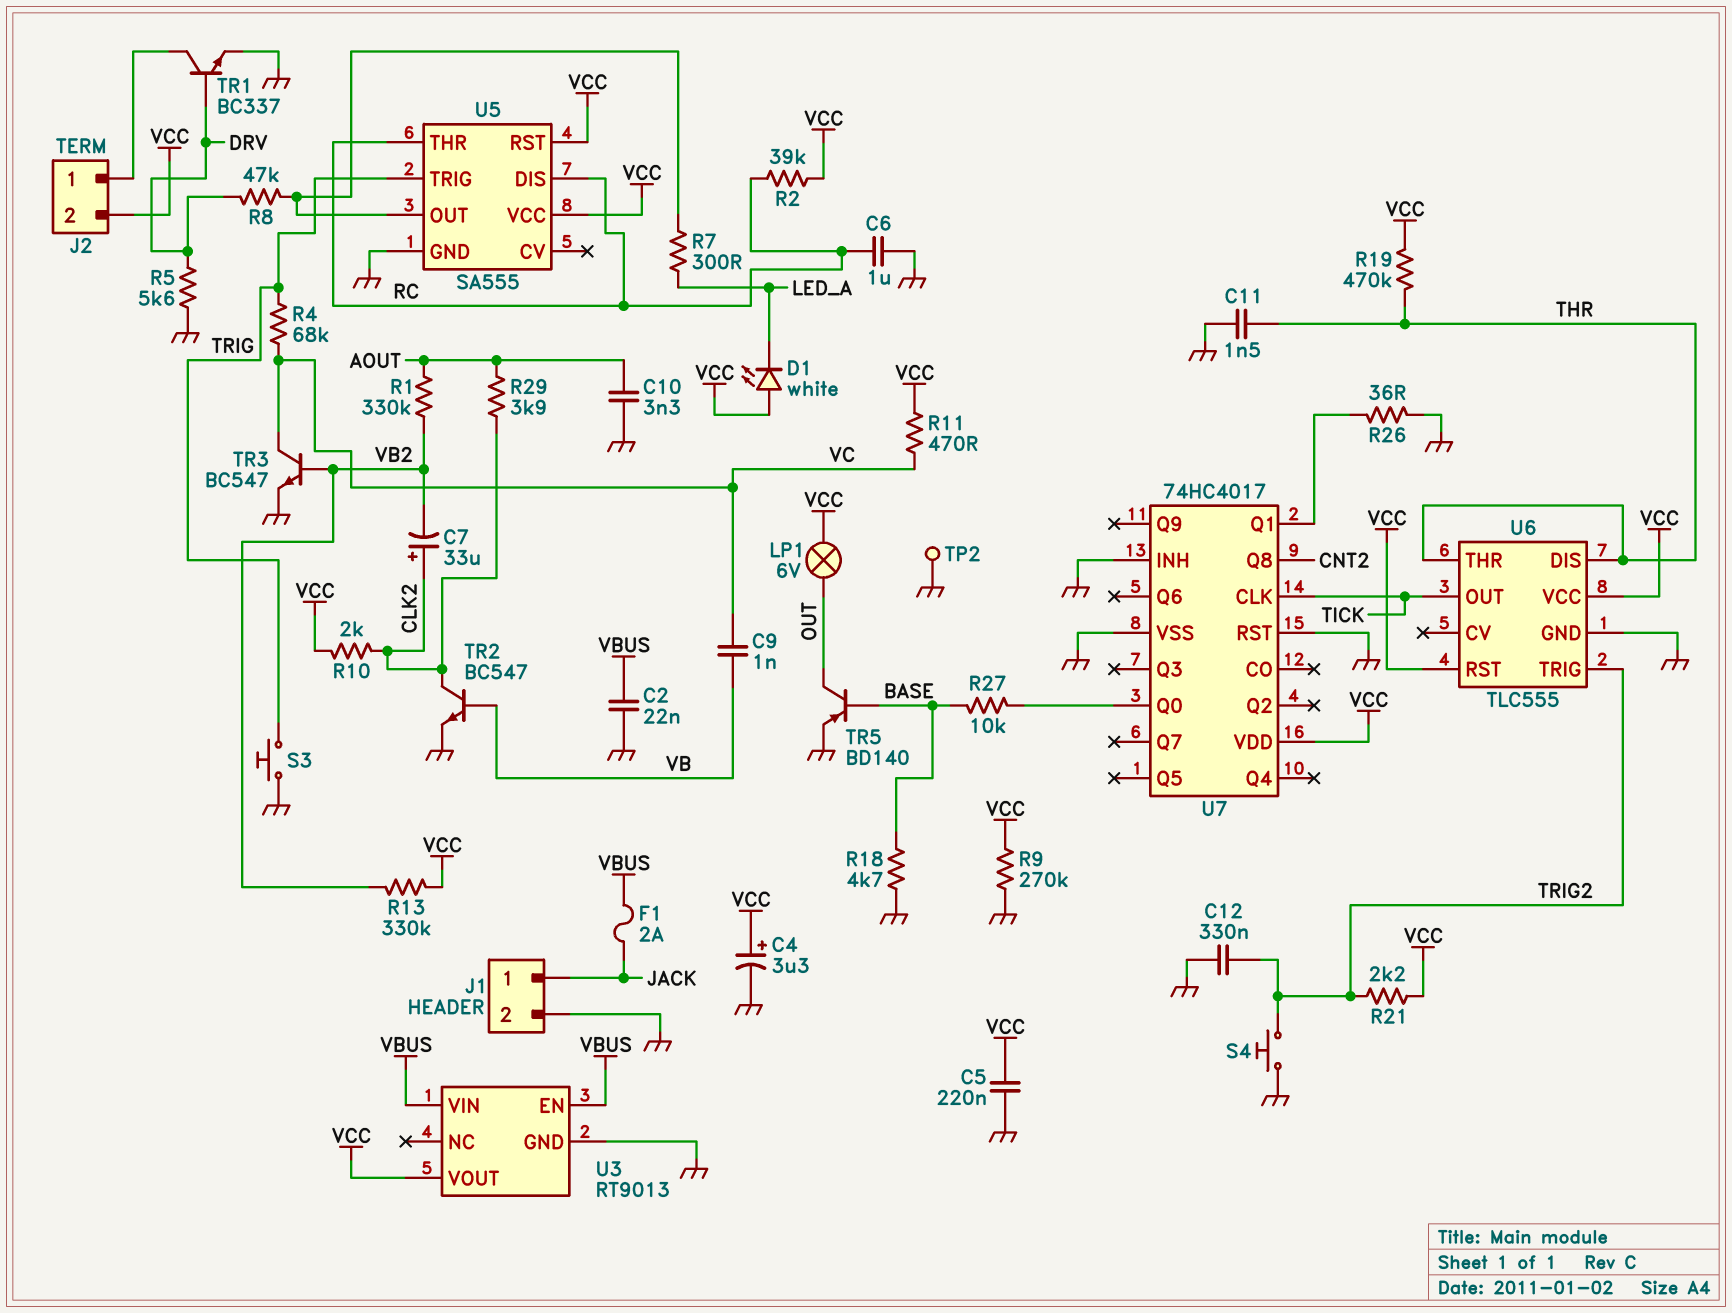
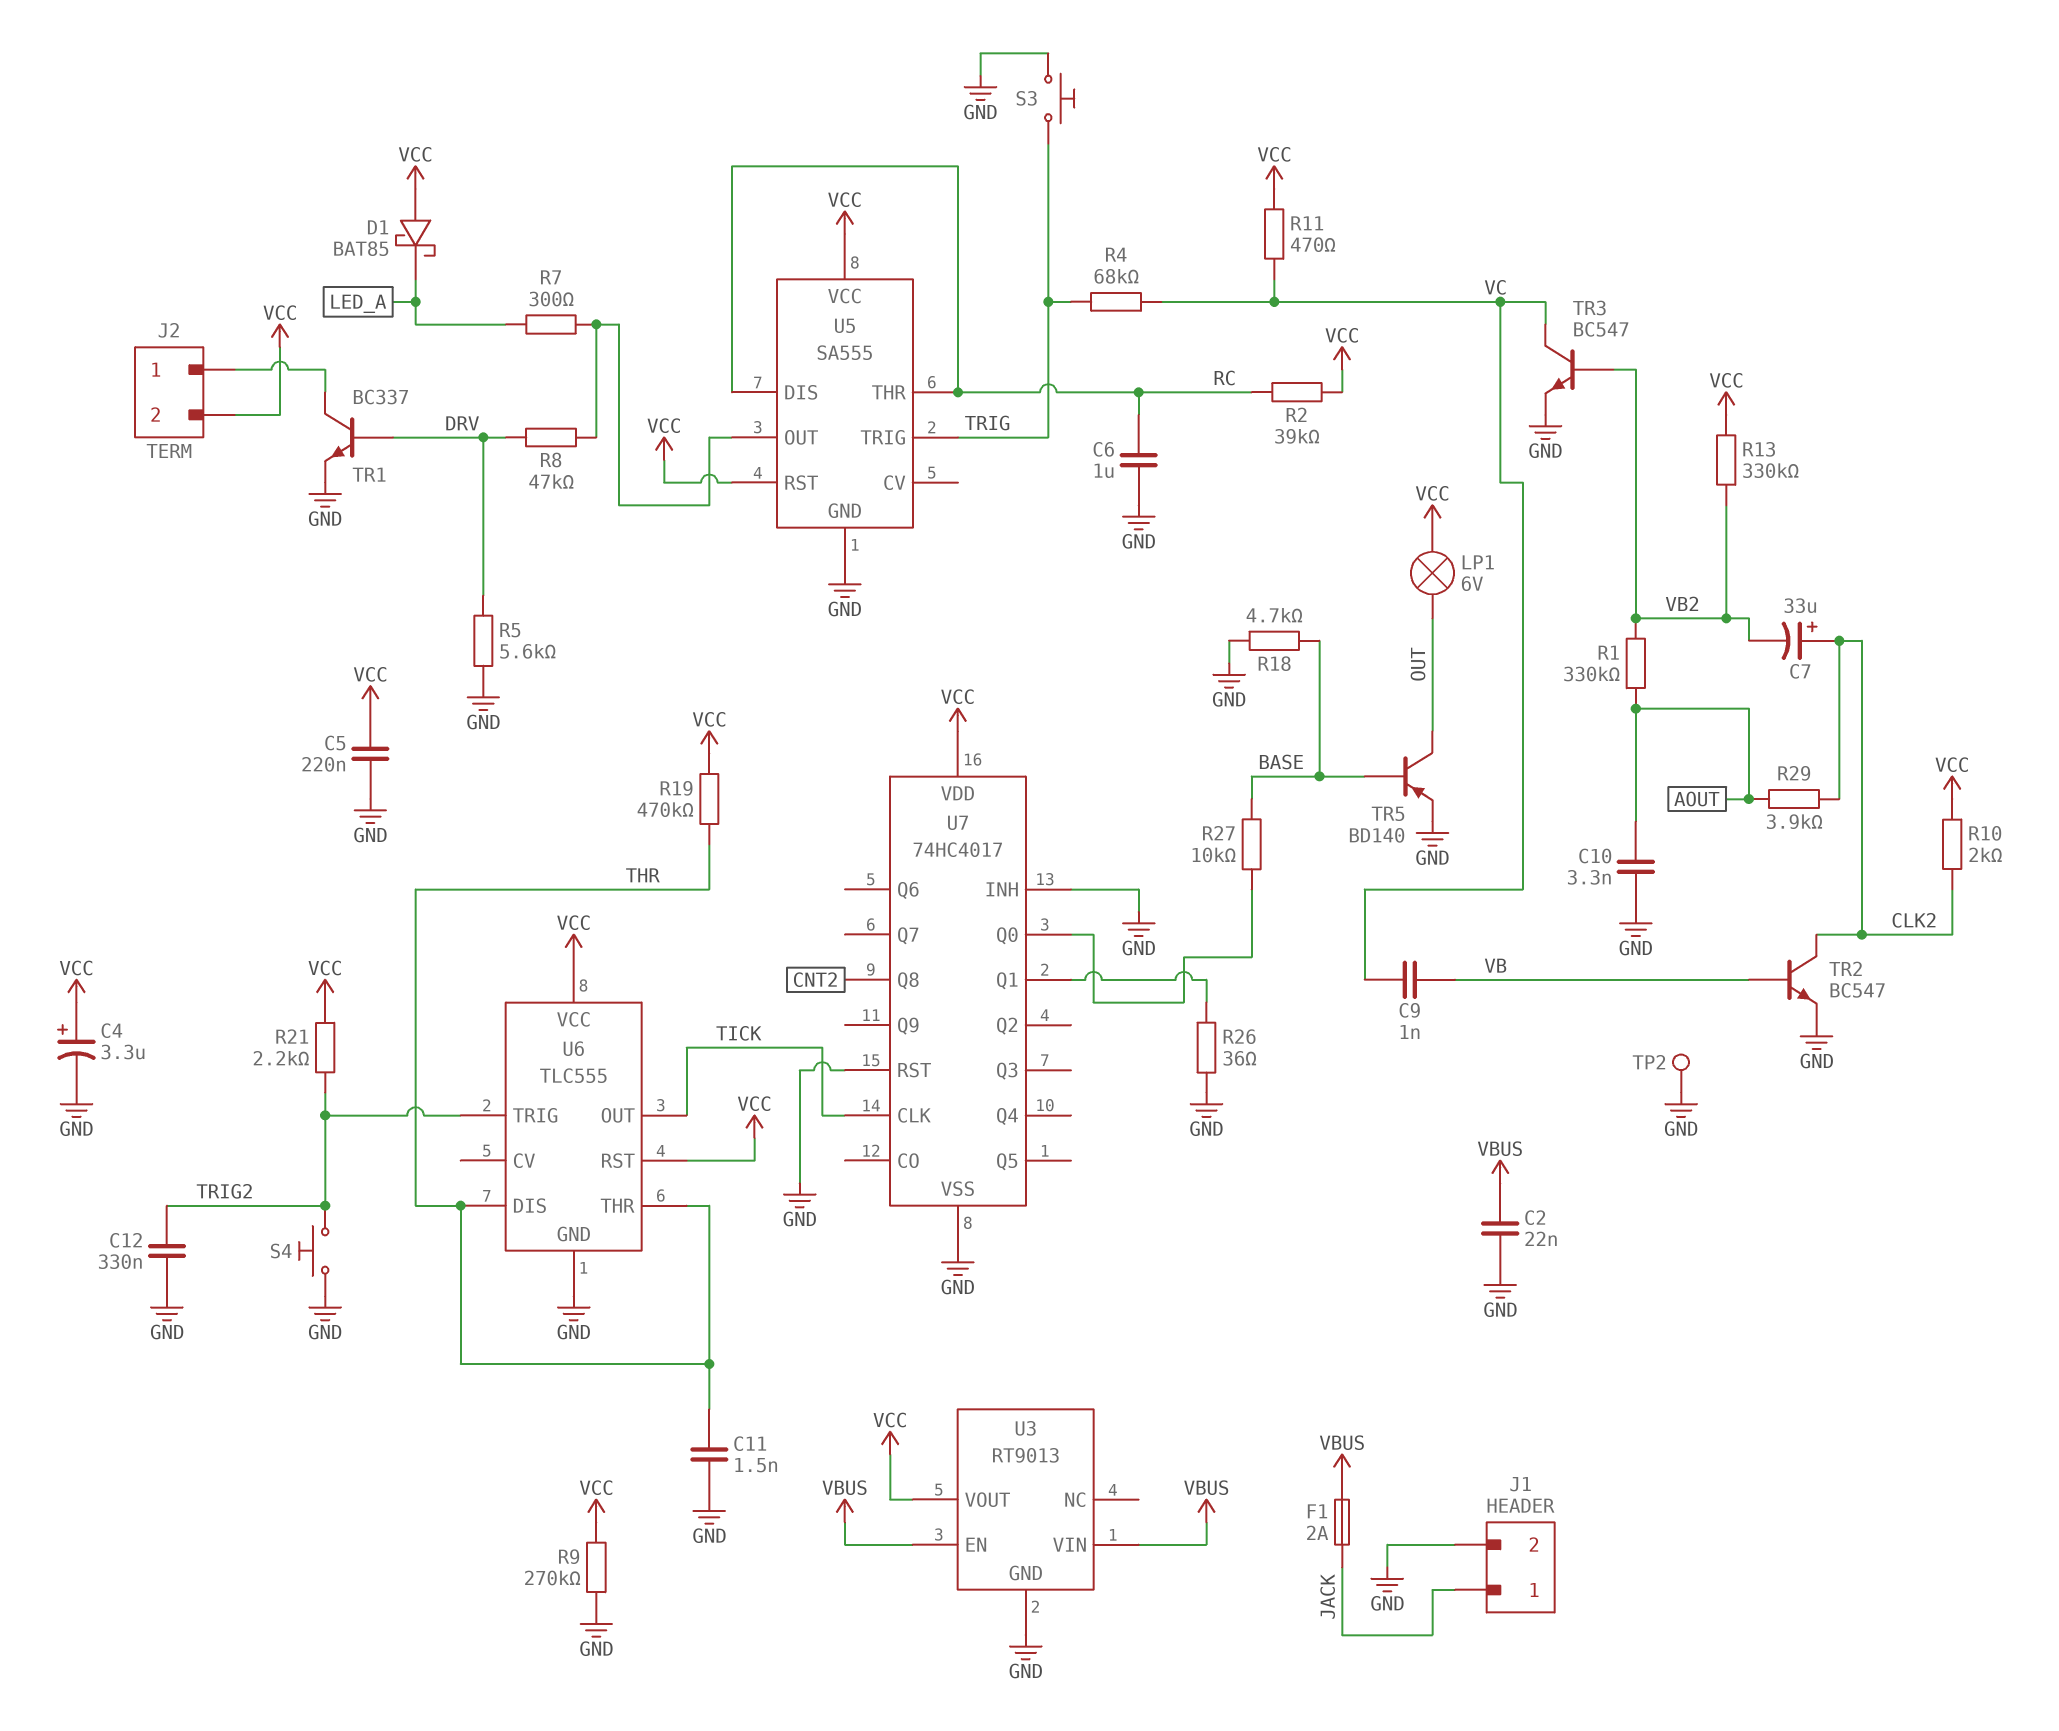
D1: LED white (A VCC, K LED_A) -> schottky BAT85 (A VCC, K LED_A)

